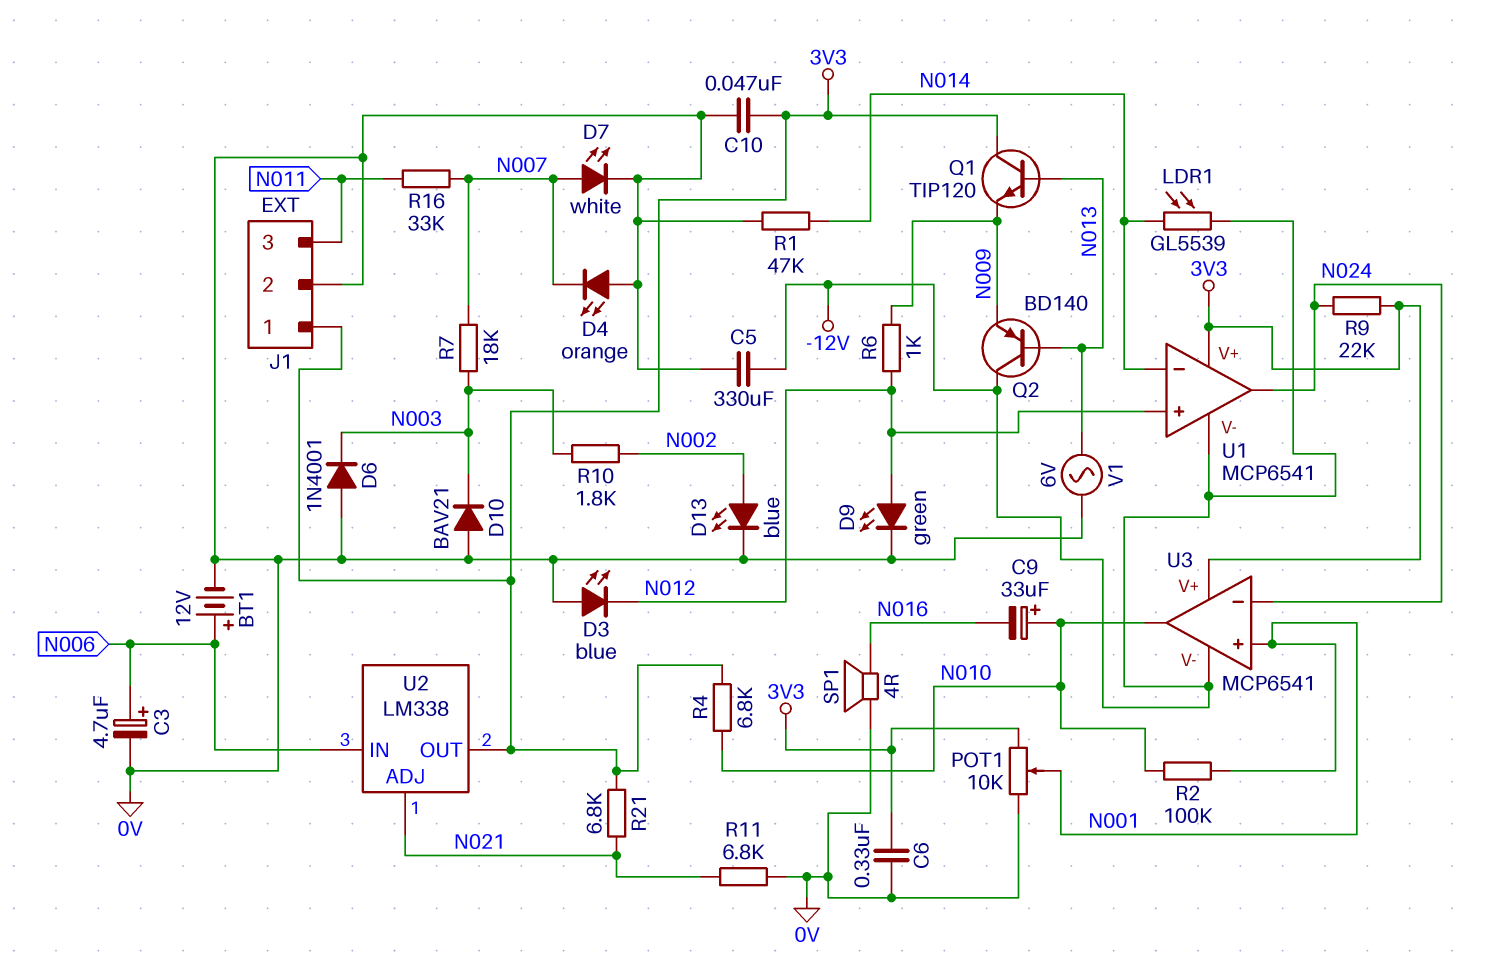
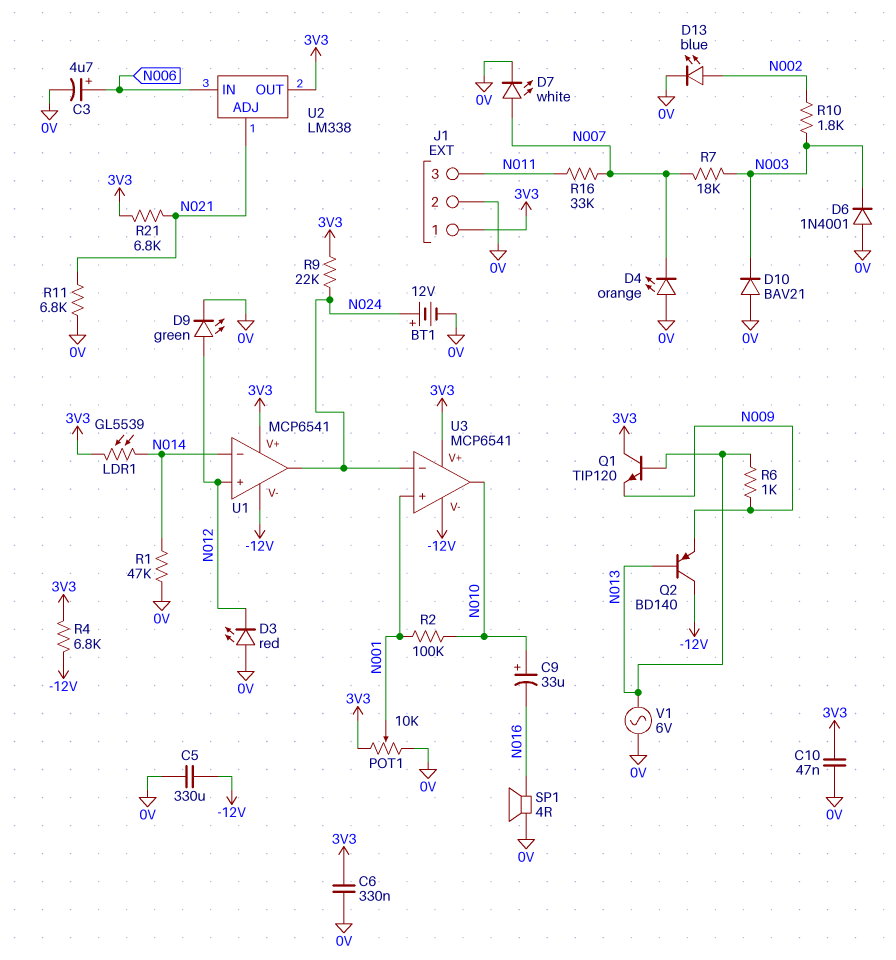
BT1: 12V (plus N006, minus 0V) -> 12V (plus N024, minus 0V)
D3: LED blue (A 0V, K N012) -> LED red (A 0V, K N012)
LDR1: GL5539 (-12V, N014) -> GL5539 (3V3, N014)
R4: 6.8k (3V3, N010) -> 6.8k (-12V, 3V3)
R6: 1k (N009, N012) -> 1k (N009, N013)

